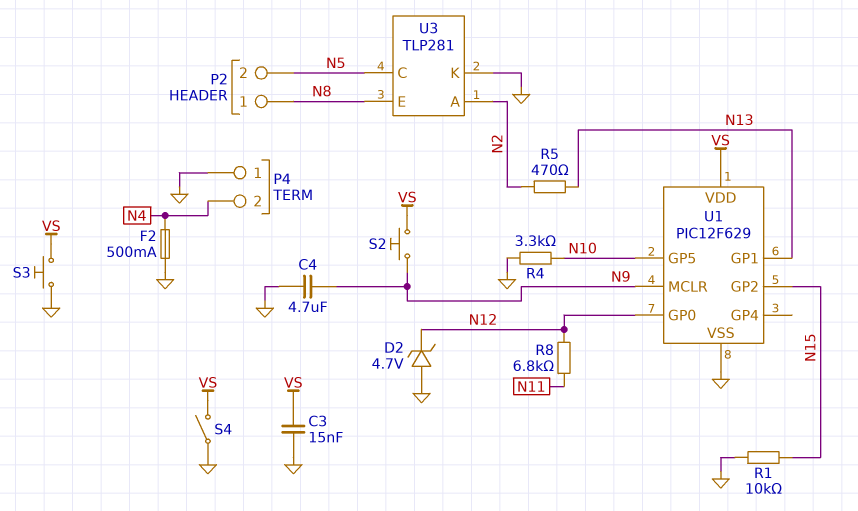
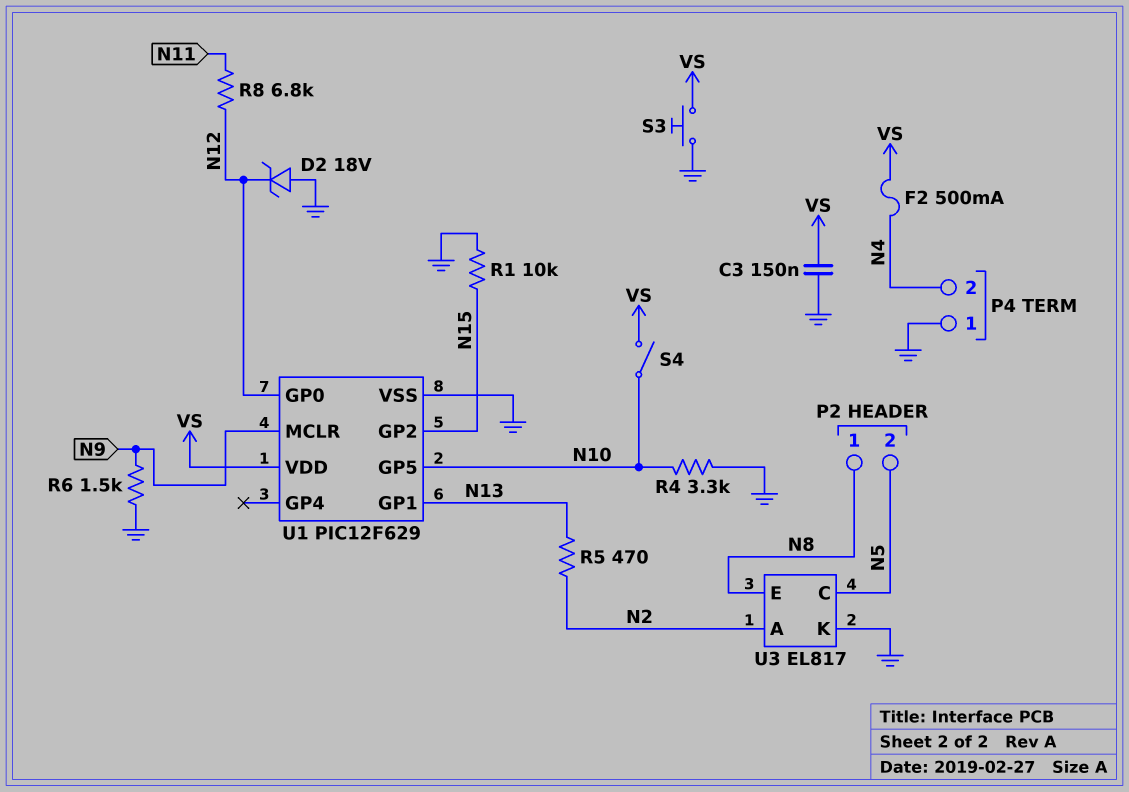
C3: 15nF (GND, VS) -> 150nF (GND, VS)
C4: 4.7uF (GND, N9) -> none
D2: zener 4.7V (A GND, K N12) -> zener 18V (A GND, K N12)
F2: 500mA (GND, N4) -> 500mA (N4, VS)
R6: none -> 1.5k (GND, N9)
S2: button (N9, VS) -> none
S4: switch (GND, VS) -> switch (N10, VS)
U3: TLP281 -> EL817

